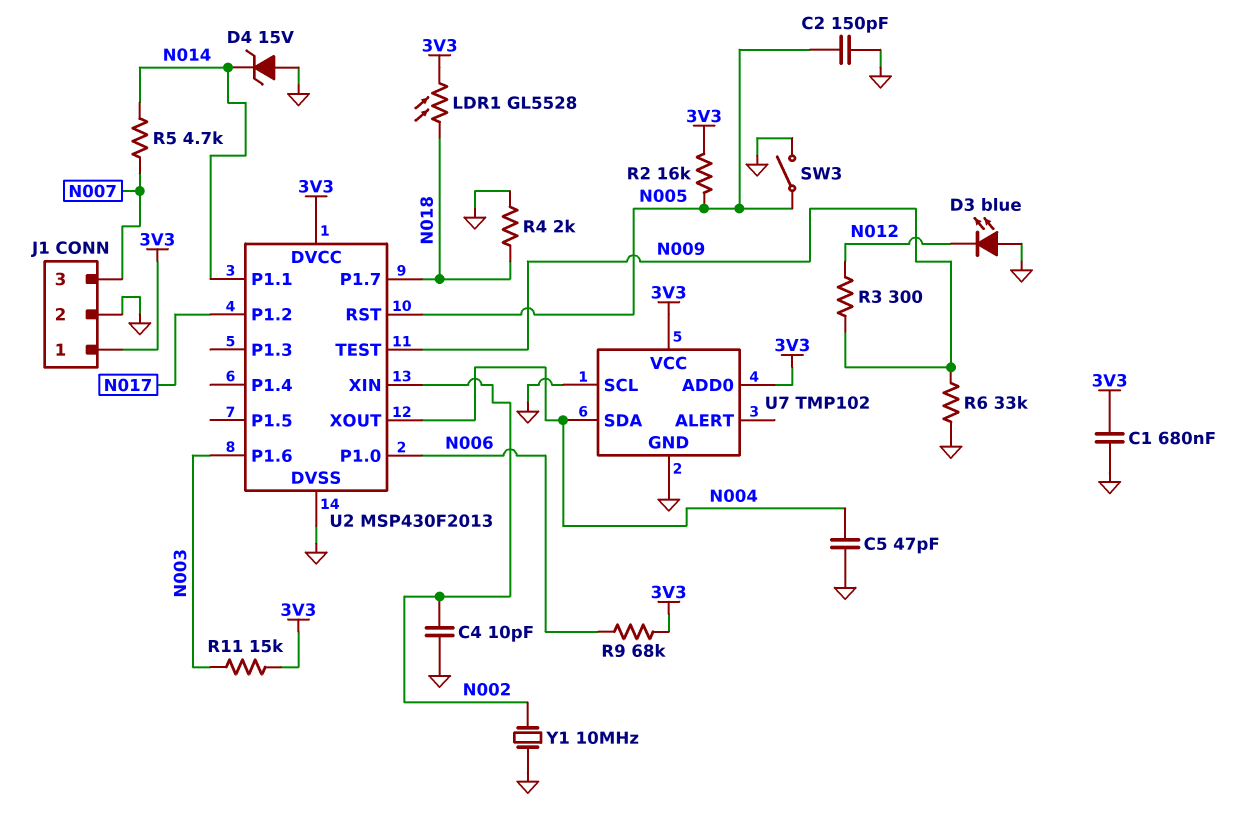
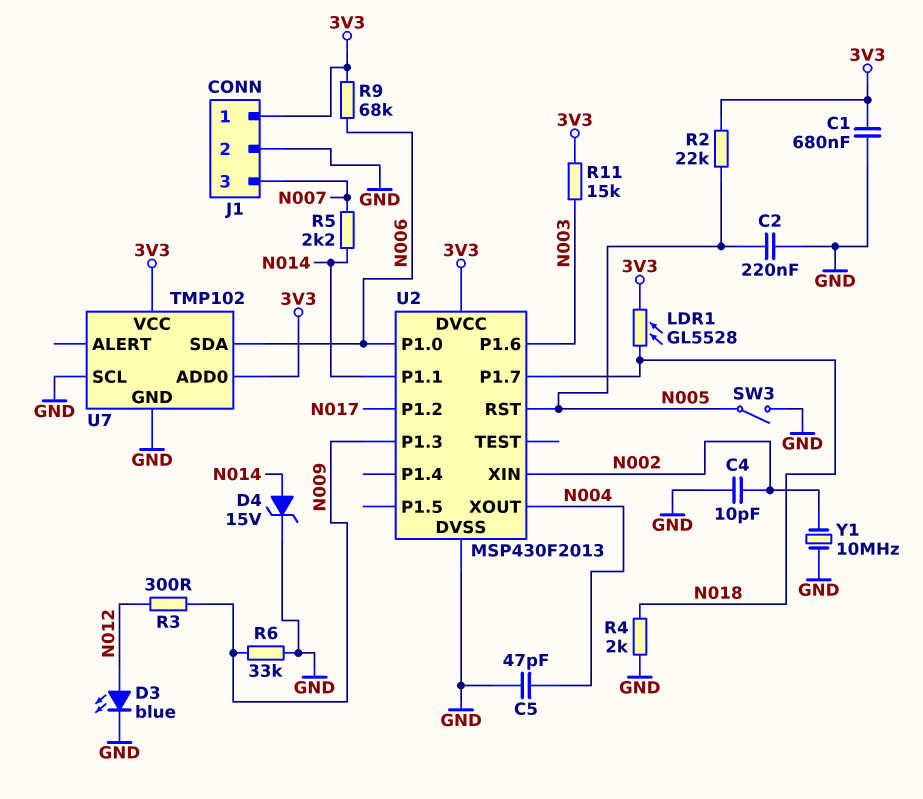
C2: 150pF (GND, N005) -> 220nF (GND, N005)
D3: LED blue (A GND, K N012) -> LED blue (A N012, K GND)
D4: zener 15V (A GND, K N014) -> zener 15V (A N014, K GND)
R2: 16k (3V3, N005) -> 22k (3V3, N005)
R5: 4.7k (N007, N014) -> 2.2k (N007, N014)
U2 pin P1.3: none -> N009
U2 pin TEST: N009 -> none
U7 pin SDA: N004 -> N006

